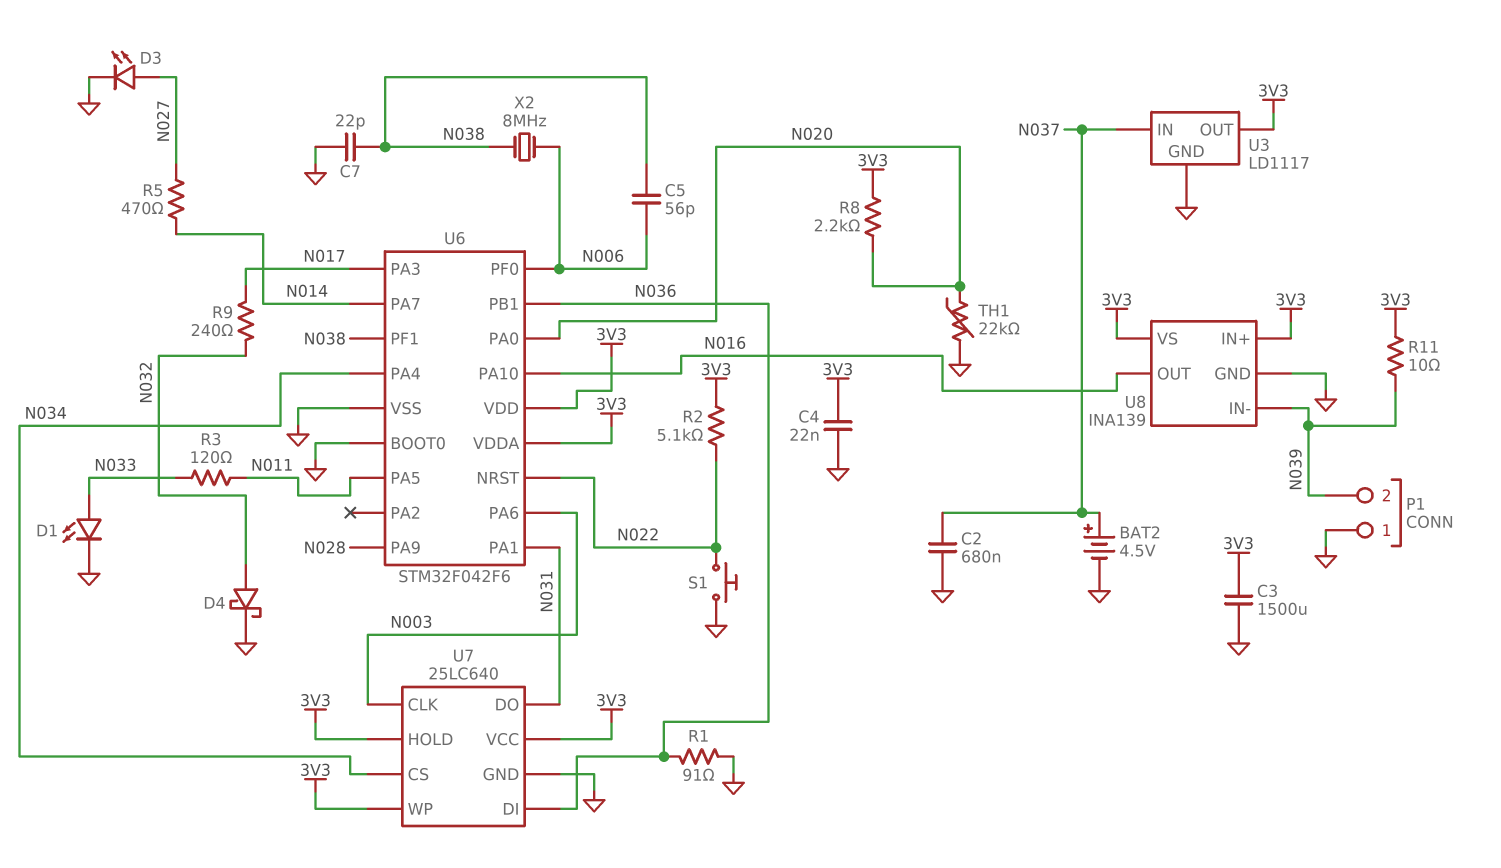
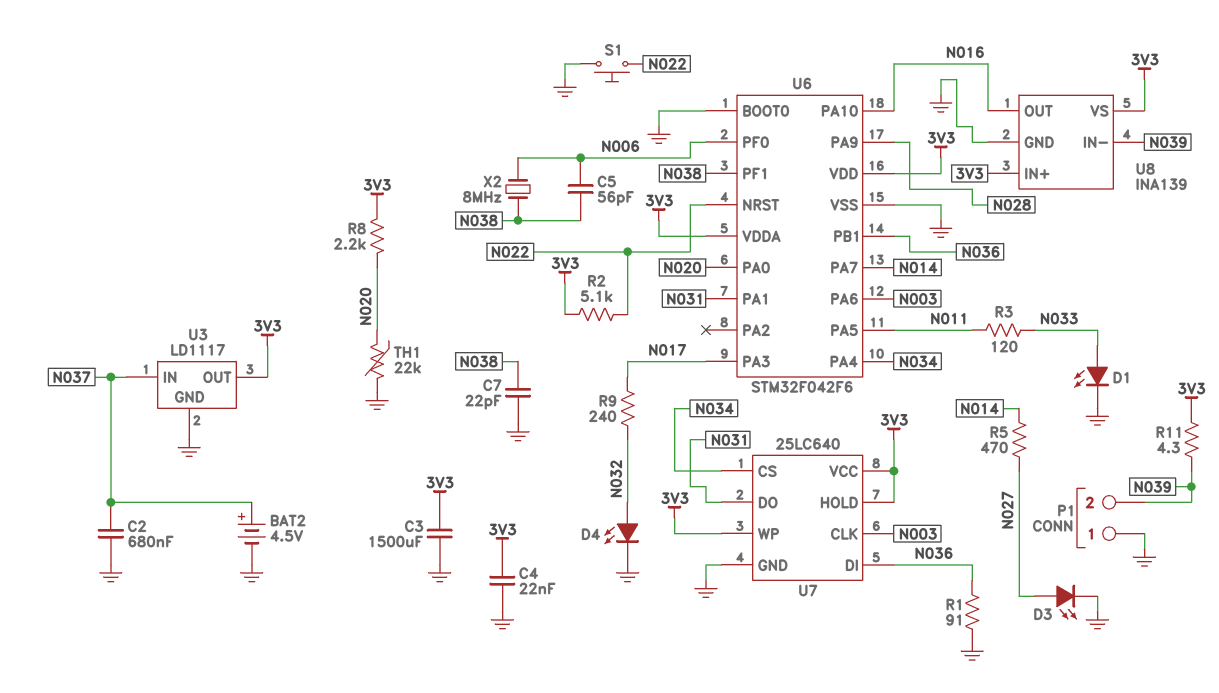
D4: schottky (A N032, K GND) -> LED (A N032, K GND)
R11: 10 (3V3, N039) -> 4.3 (3V3, N039)

